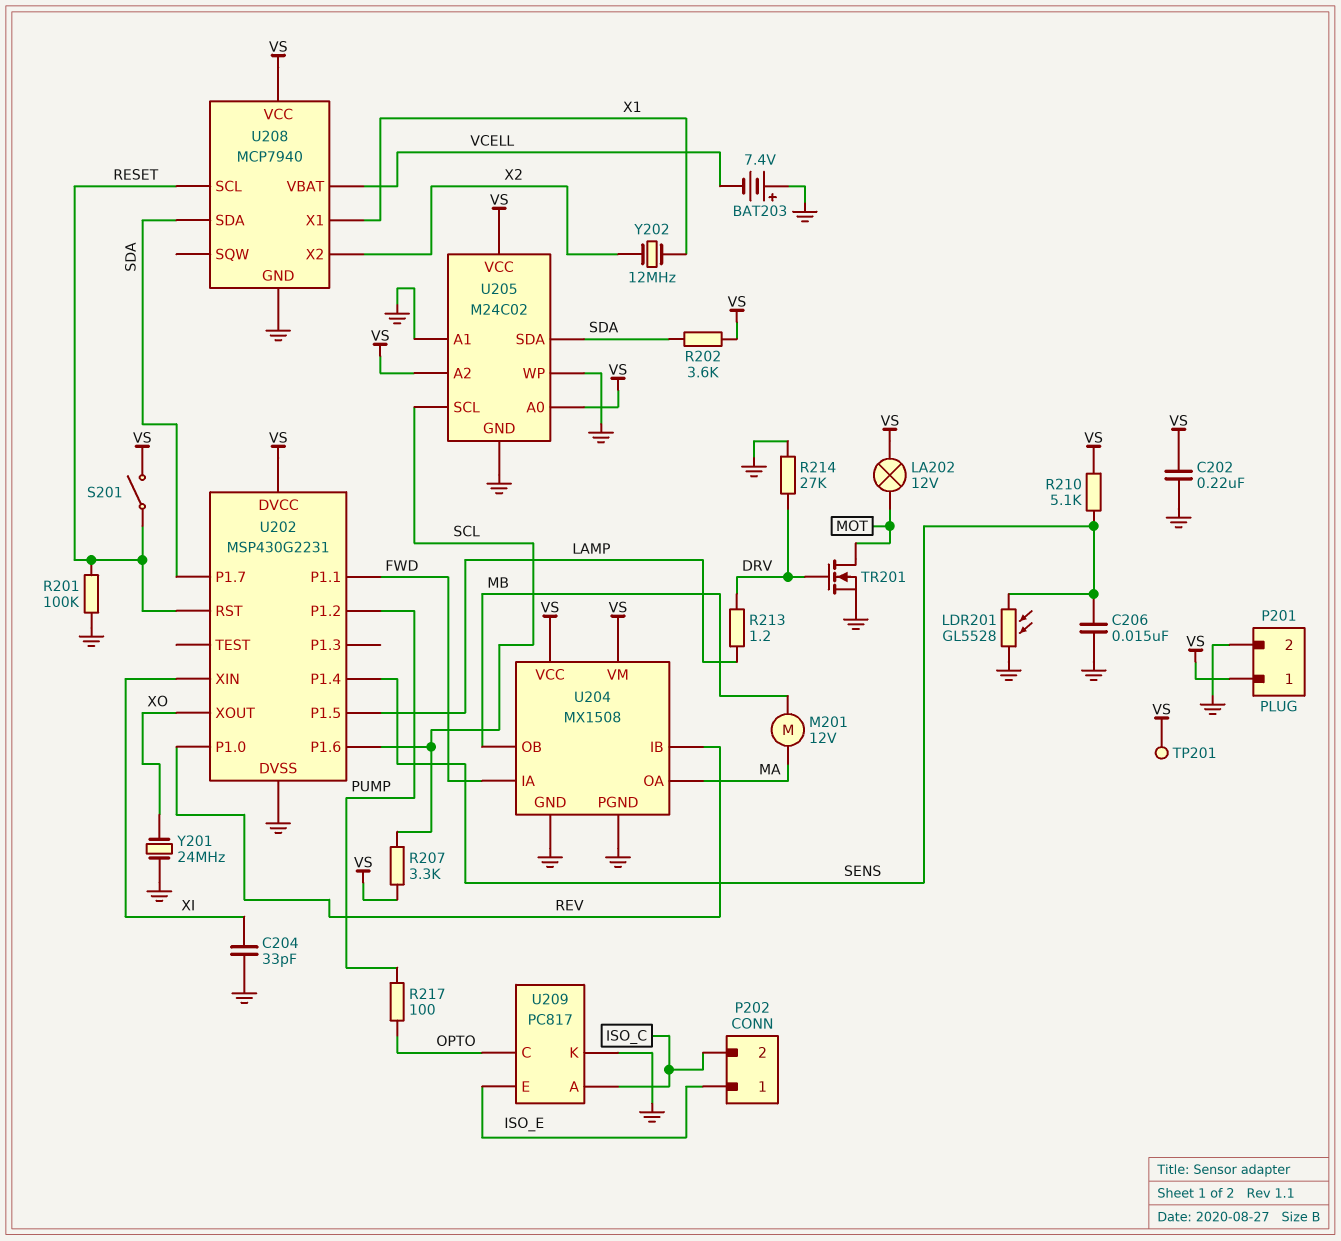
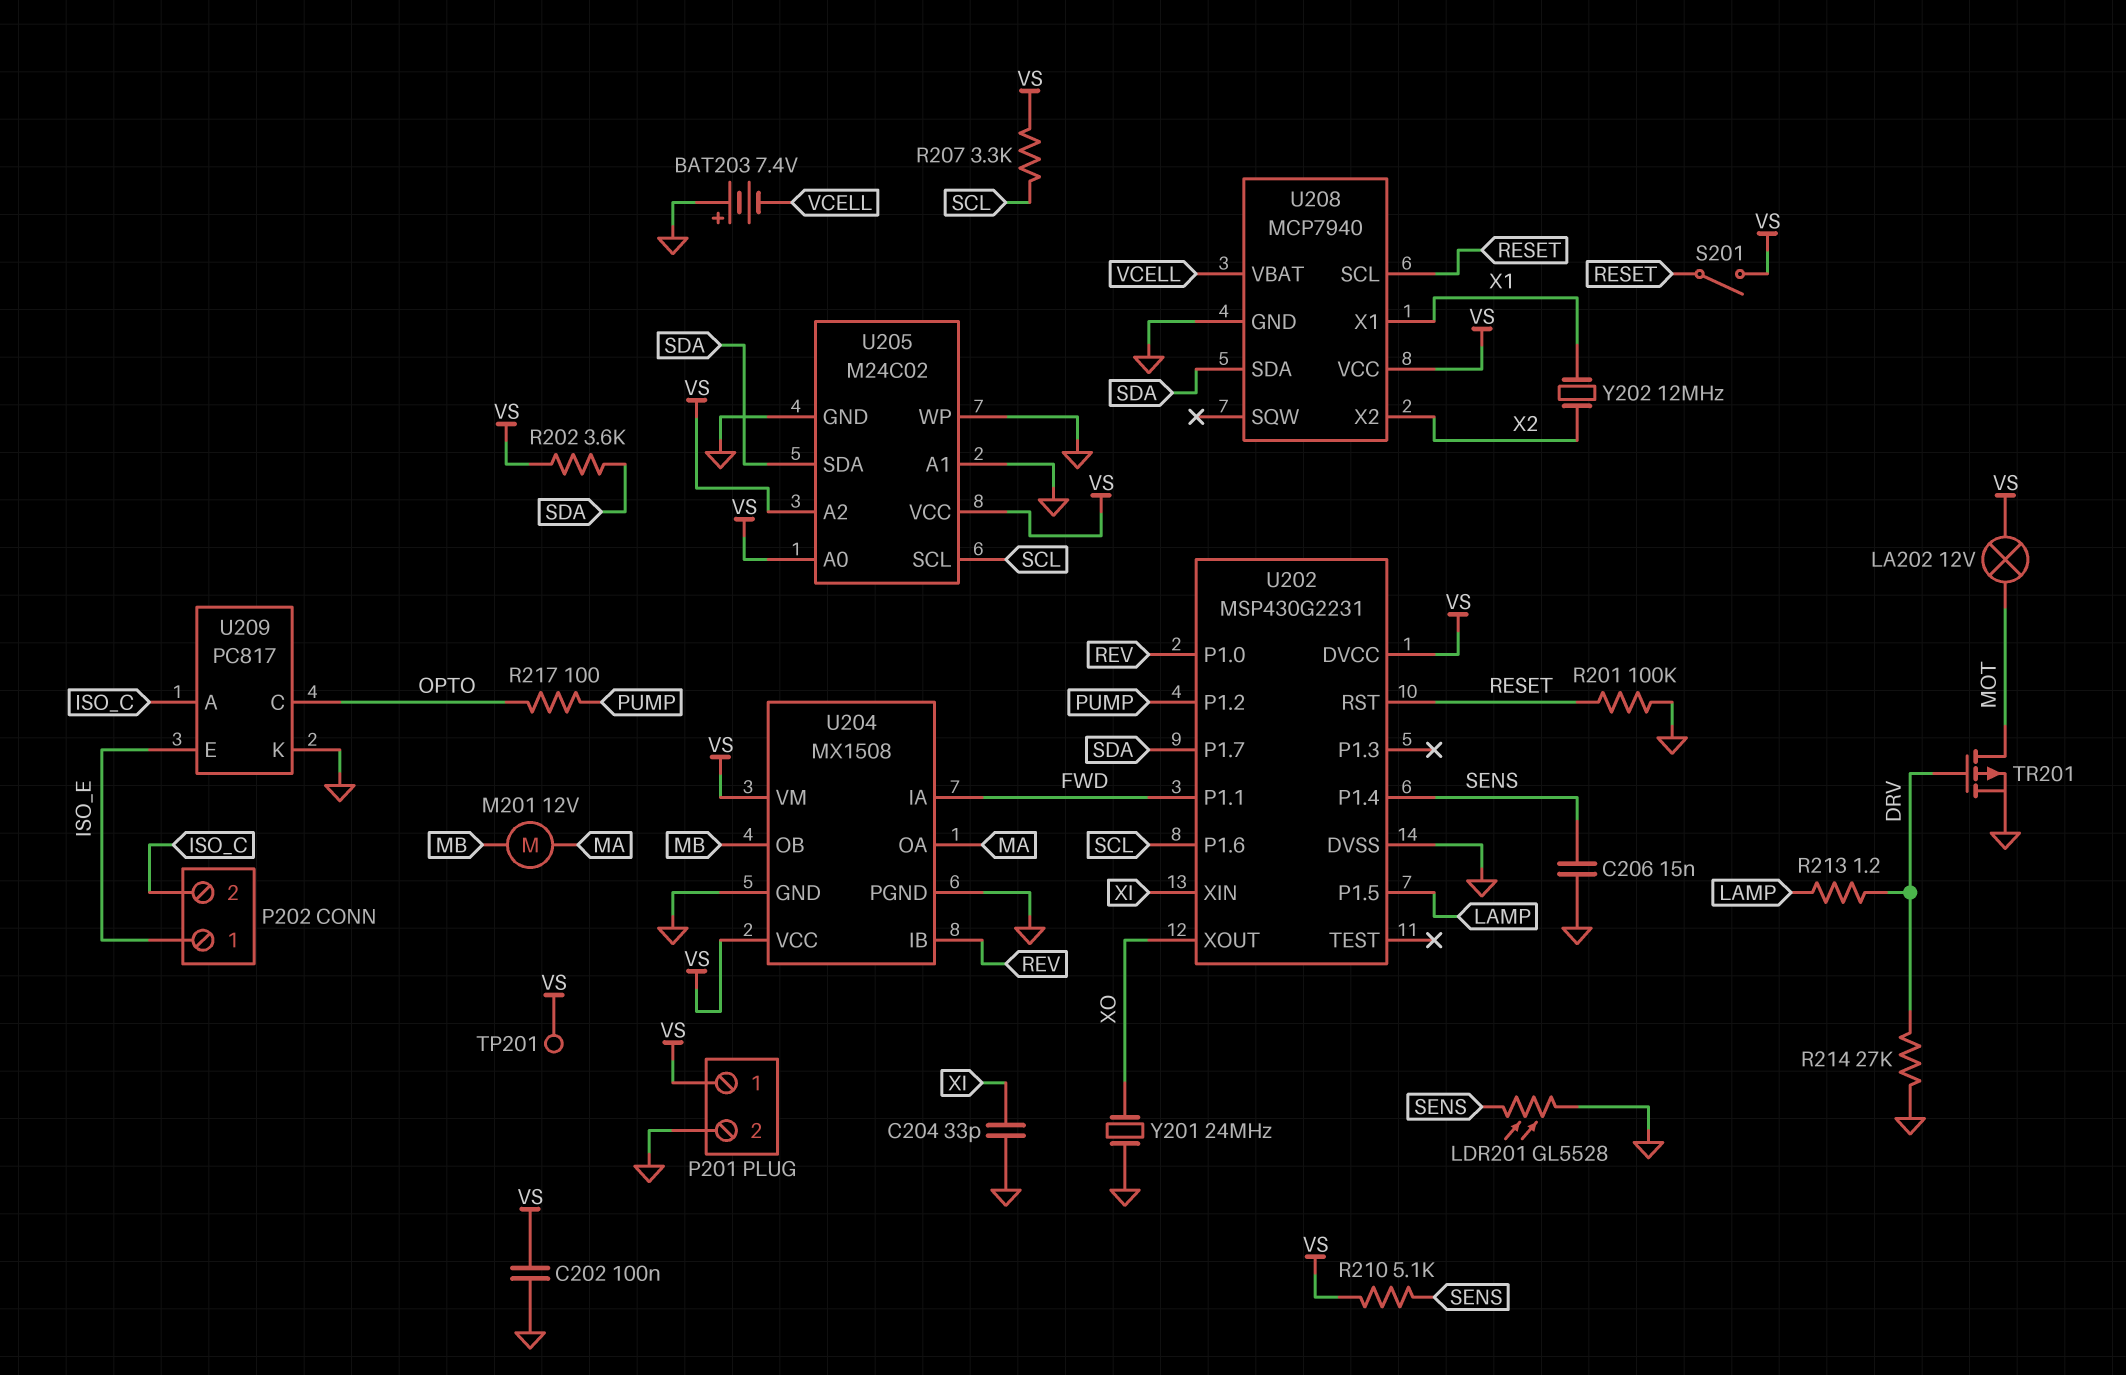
C202: 220nF (GND, VS) -> 100nF (GND, VS)
TR201: NMOS (G DRV, D MOT, S GND) -> PMOS (G DRV, D MOT, S GND)

